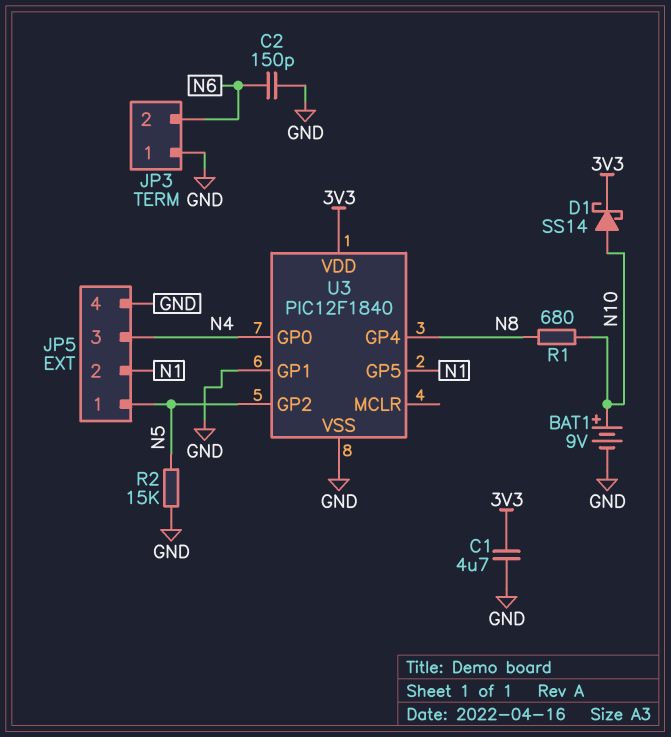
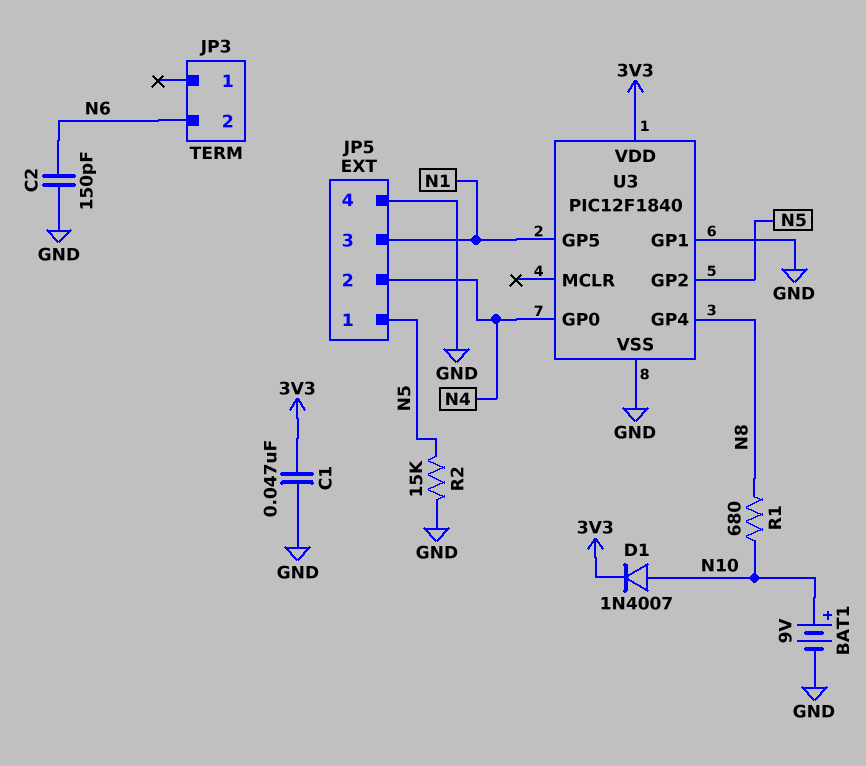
C1: 4.7uF (3V3, GND) -> 47nF (3V3, GND)
D1: schottky SS14 (A N10, K 3V3) -> diode 1N4007 (A N10, K 3V3)
JP3 pin 1: GND -> none
JP5 pin 2: N1 -> N4
JP5 pin 3: N4 -> N1

